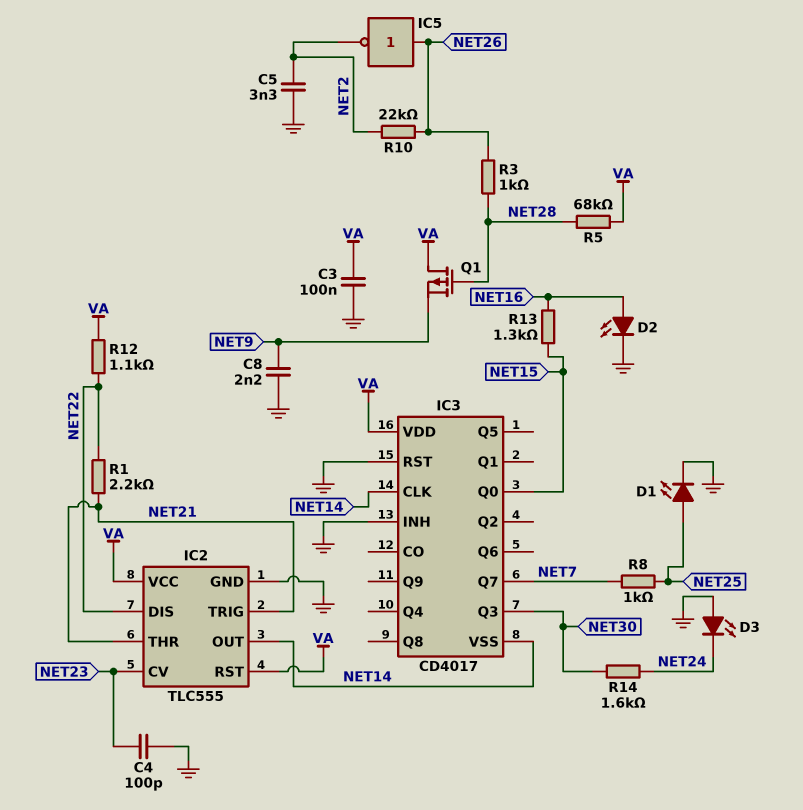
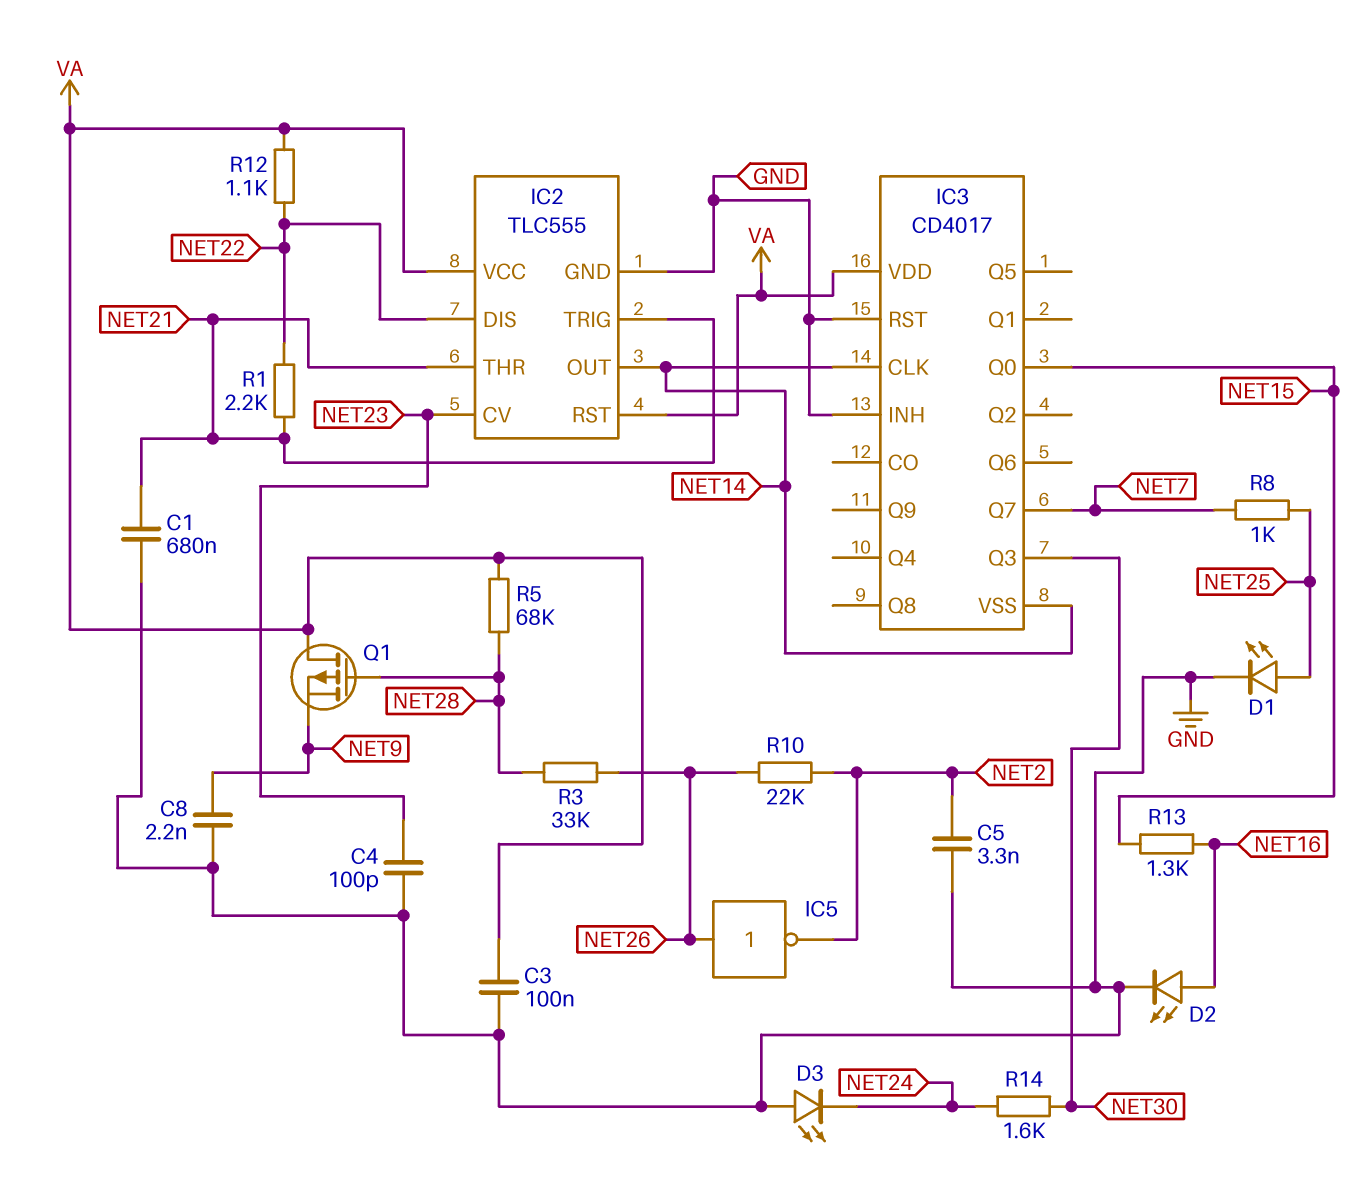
C1: none -> 680nF (GND, NET21)
R3: 1k (NET26, NET28) -> 33k (NET26, NET28)

